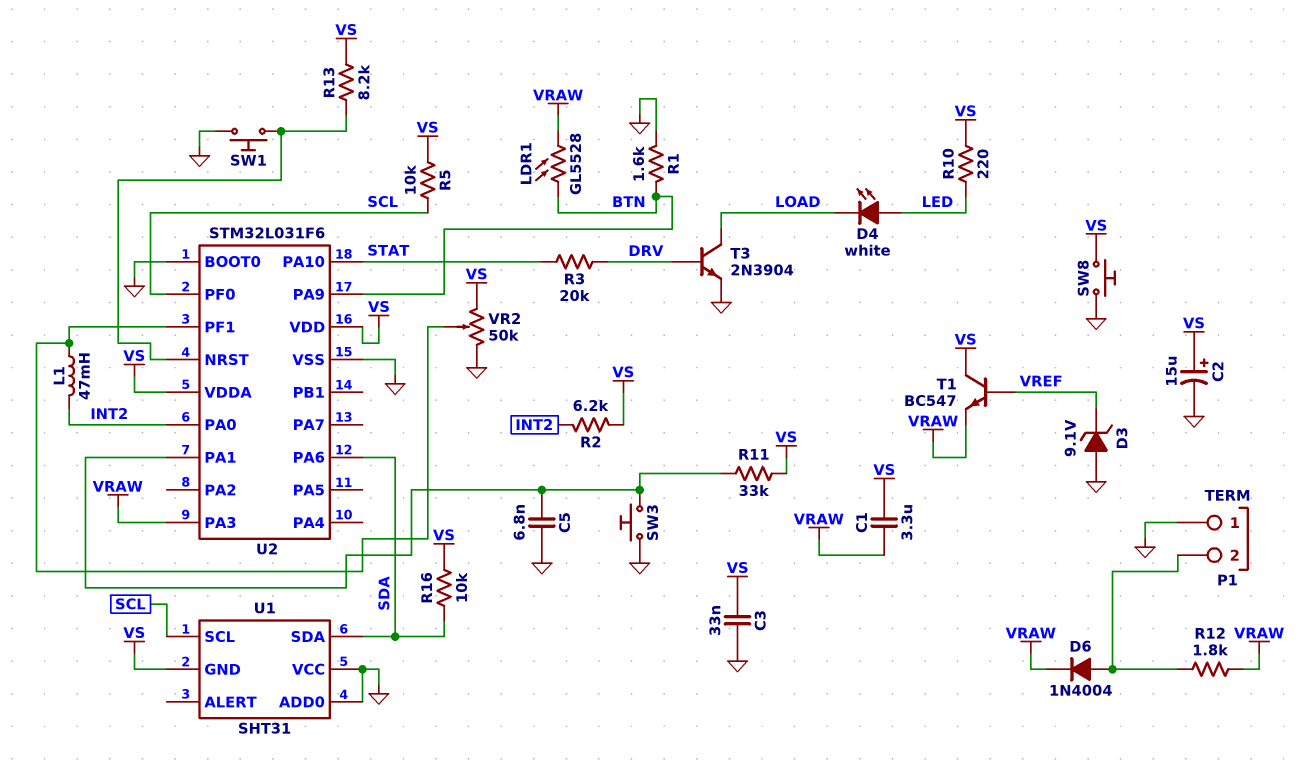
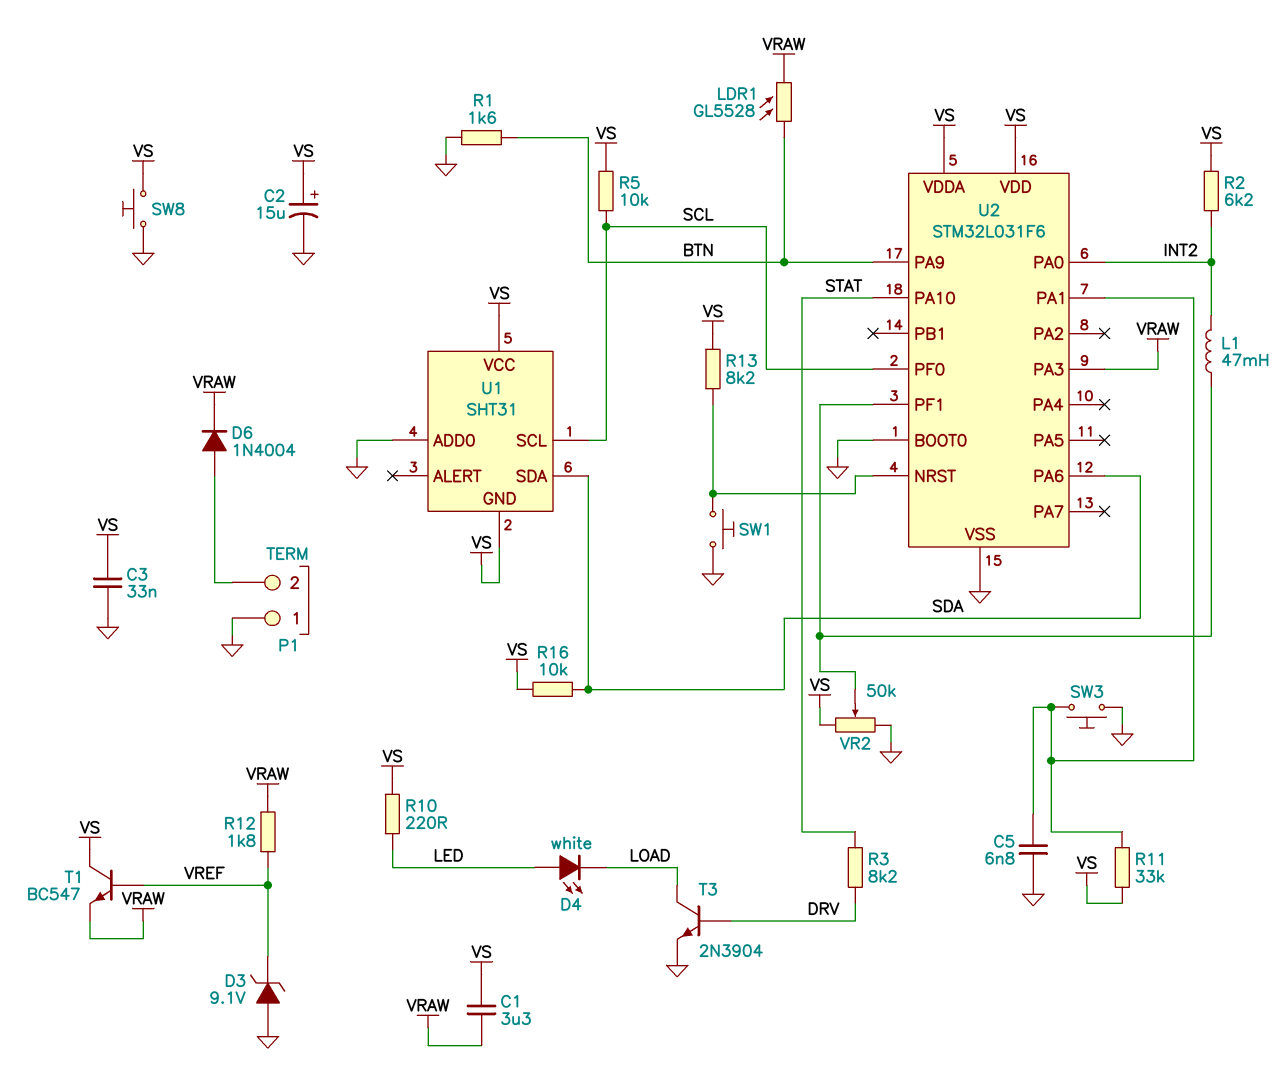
R3: 20k (DRV, STAT) -> 8.2k (DRV, STAT)
R12: 1.8k (P1/2, VRAW) -> 1.8k (VRAW, VREF)
U1 pin VCC: GND -> VS

